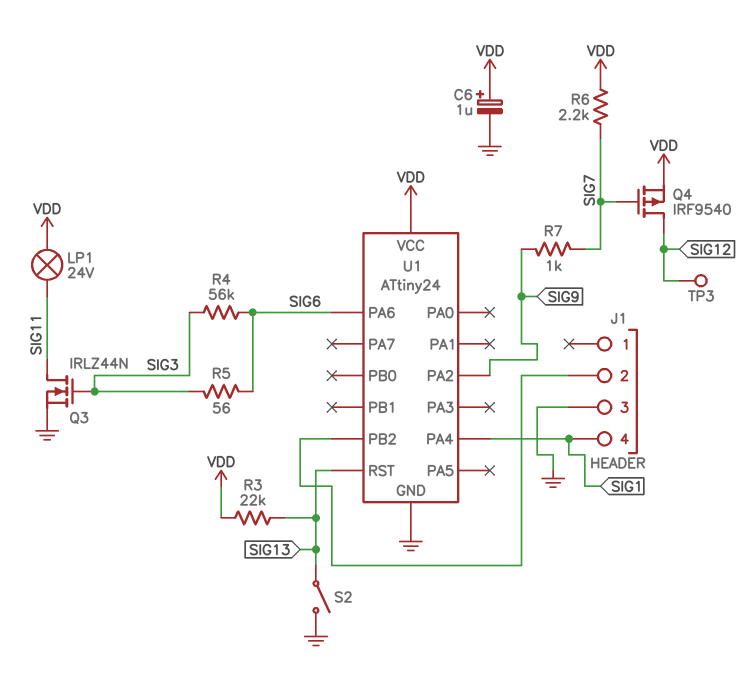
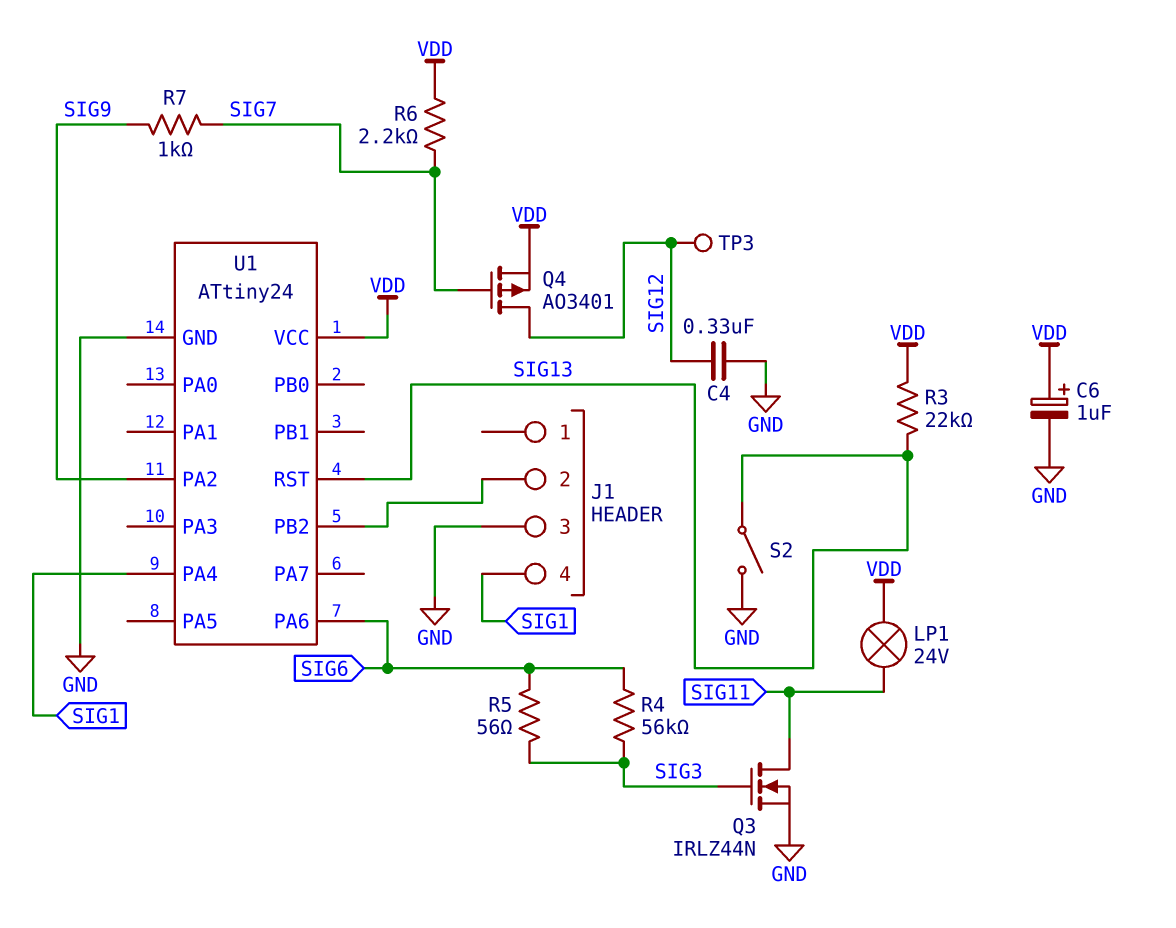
C4: none -> 330nF (GND, SIG12)
Q4: PMOS IRF9540 (G SIG7, D SIG12, S VDD) -> PMOS AO3401 (G SIG7, D SIG12, S VDD)

